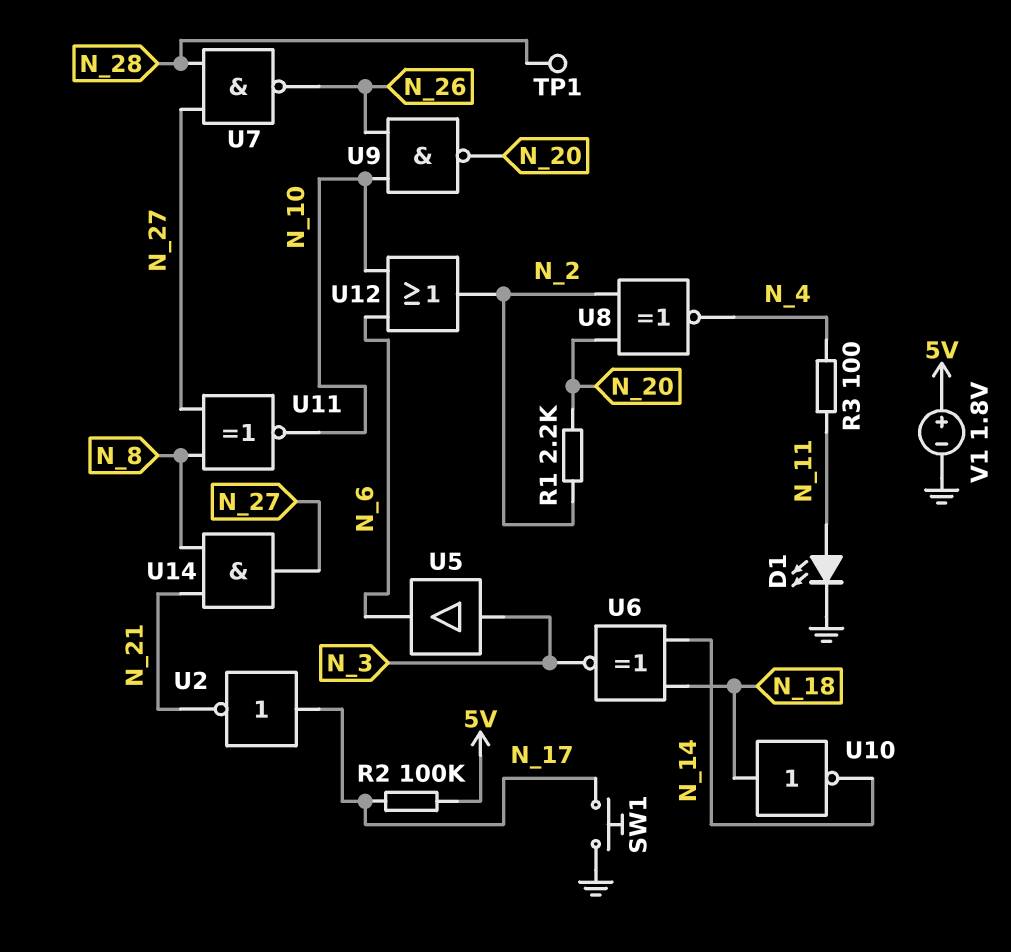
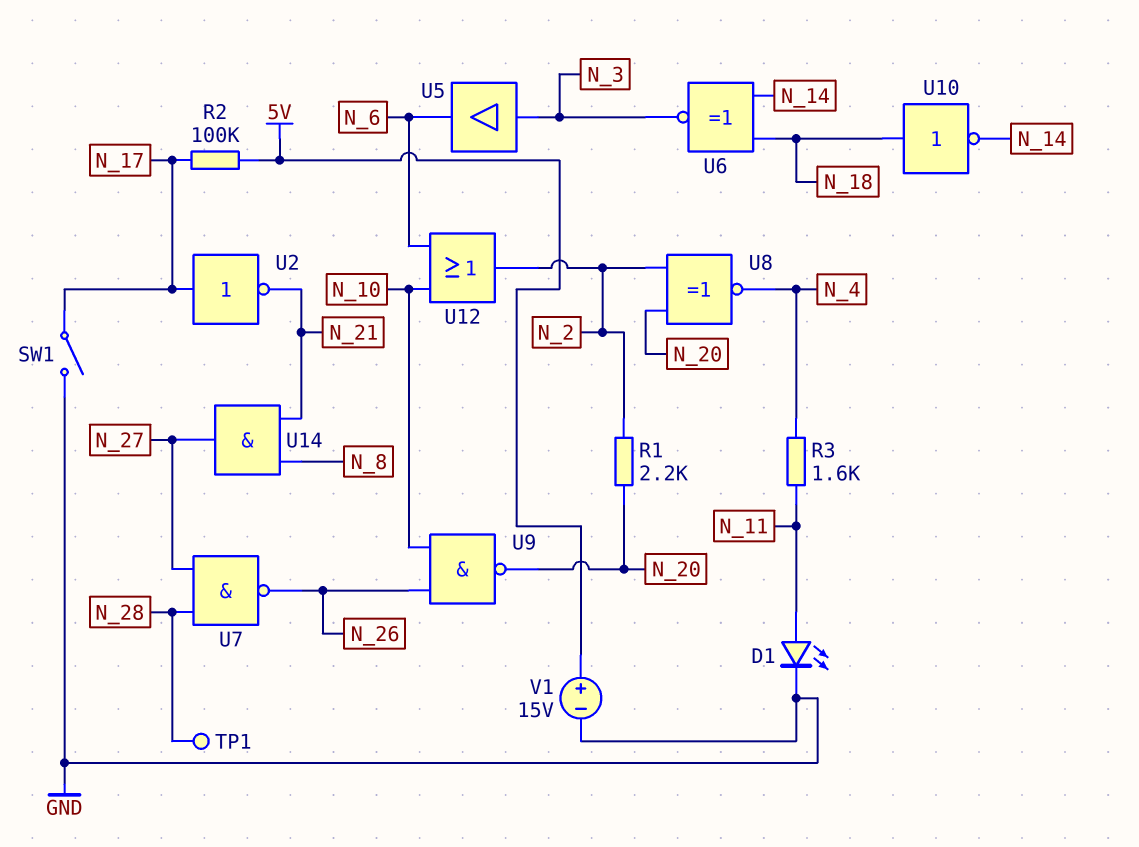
R3: 100 (N_4, N_11) -> 1.6k (N_4, N_11)
SW1: button (GND, N_17) -> switch (GND, N_17)
U11: XNOR (in N_8, in N_27, out N_10) -> none
V1: 1.8V (plus 5V, minus GND) -> 15V (plus 5V, minus GND)

